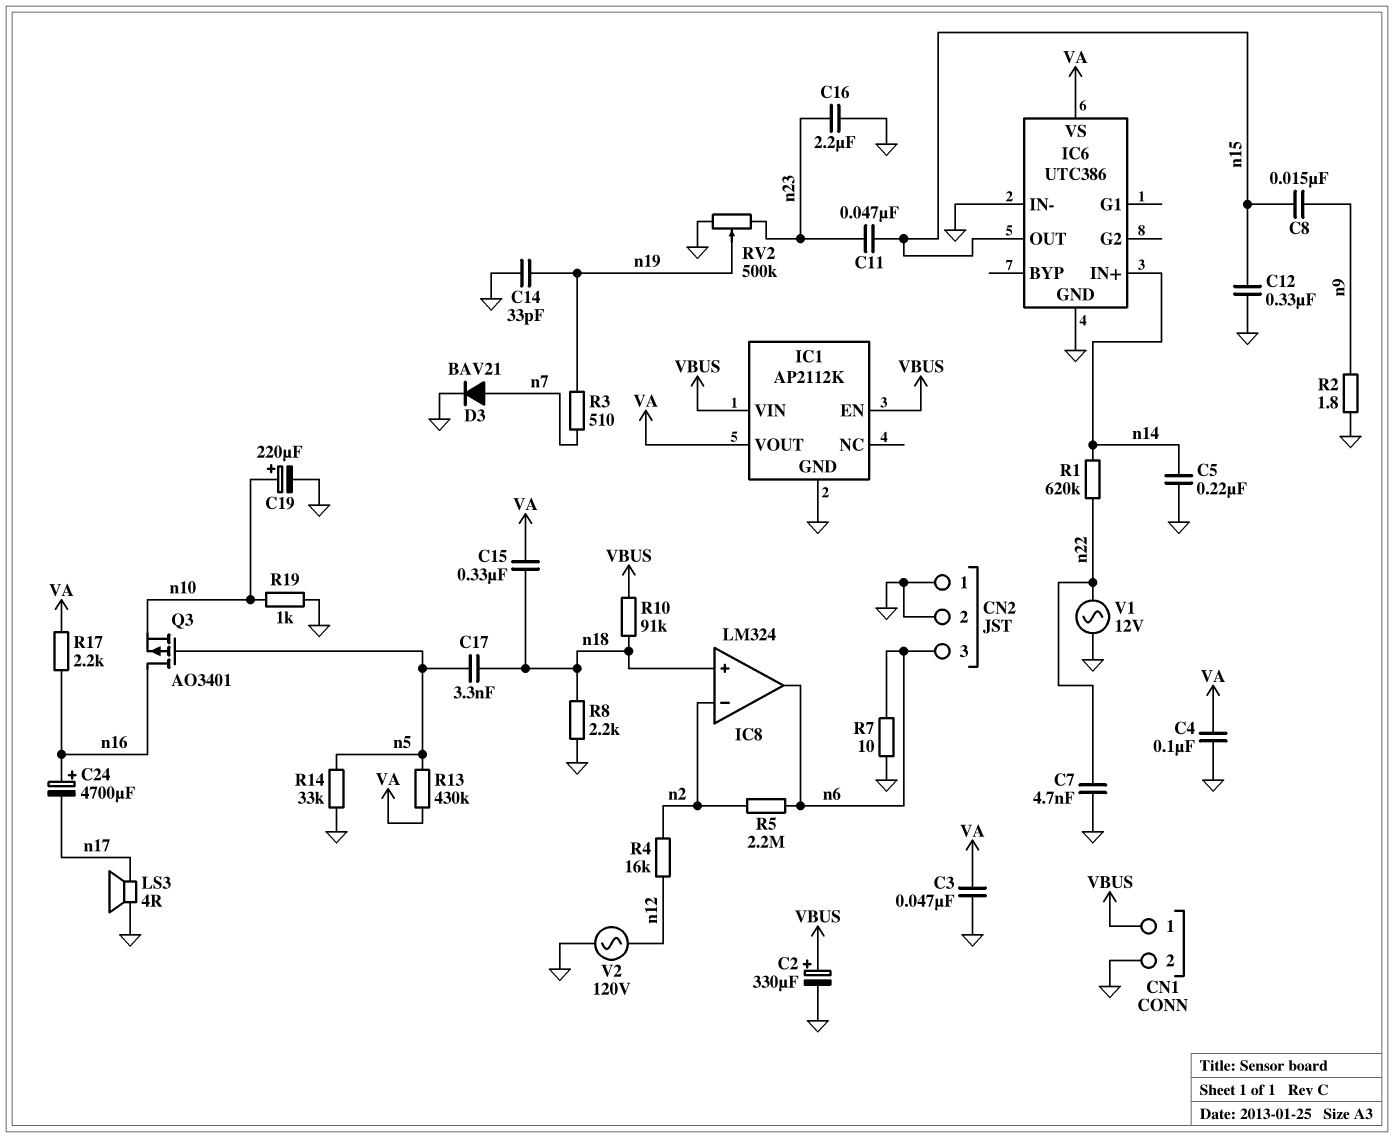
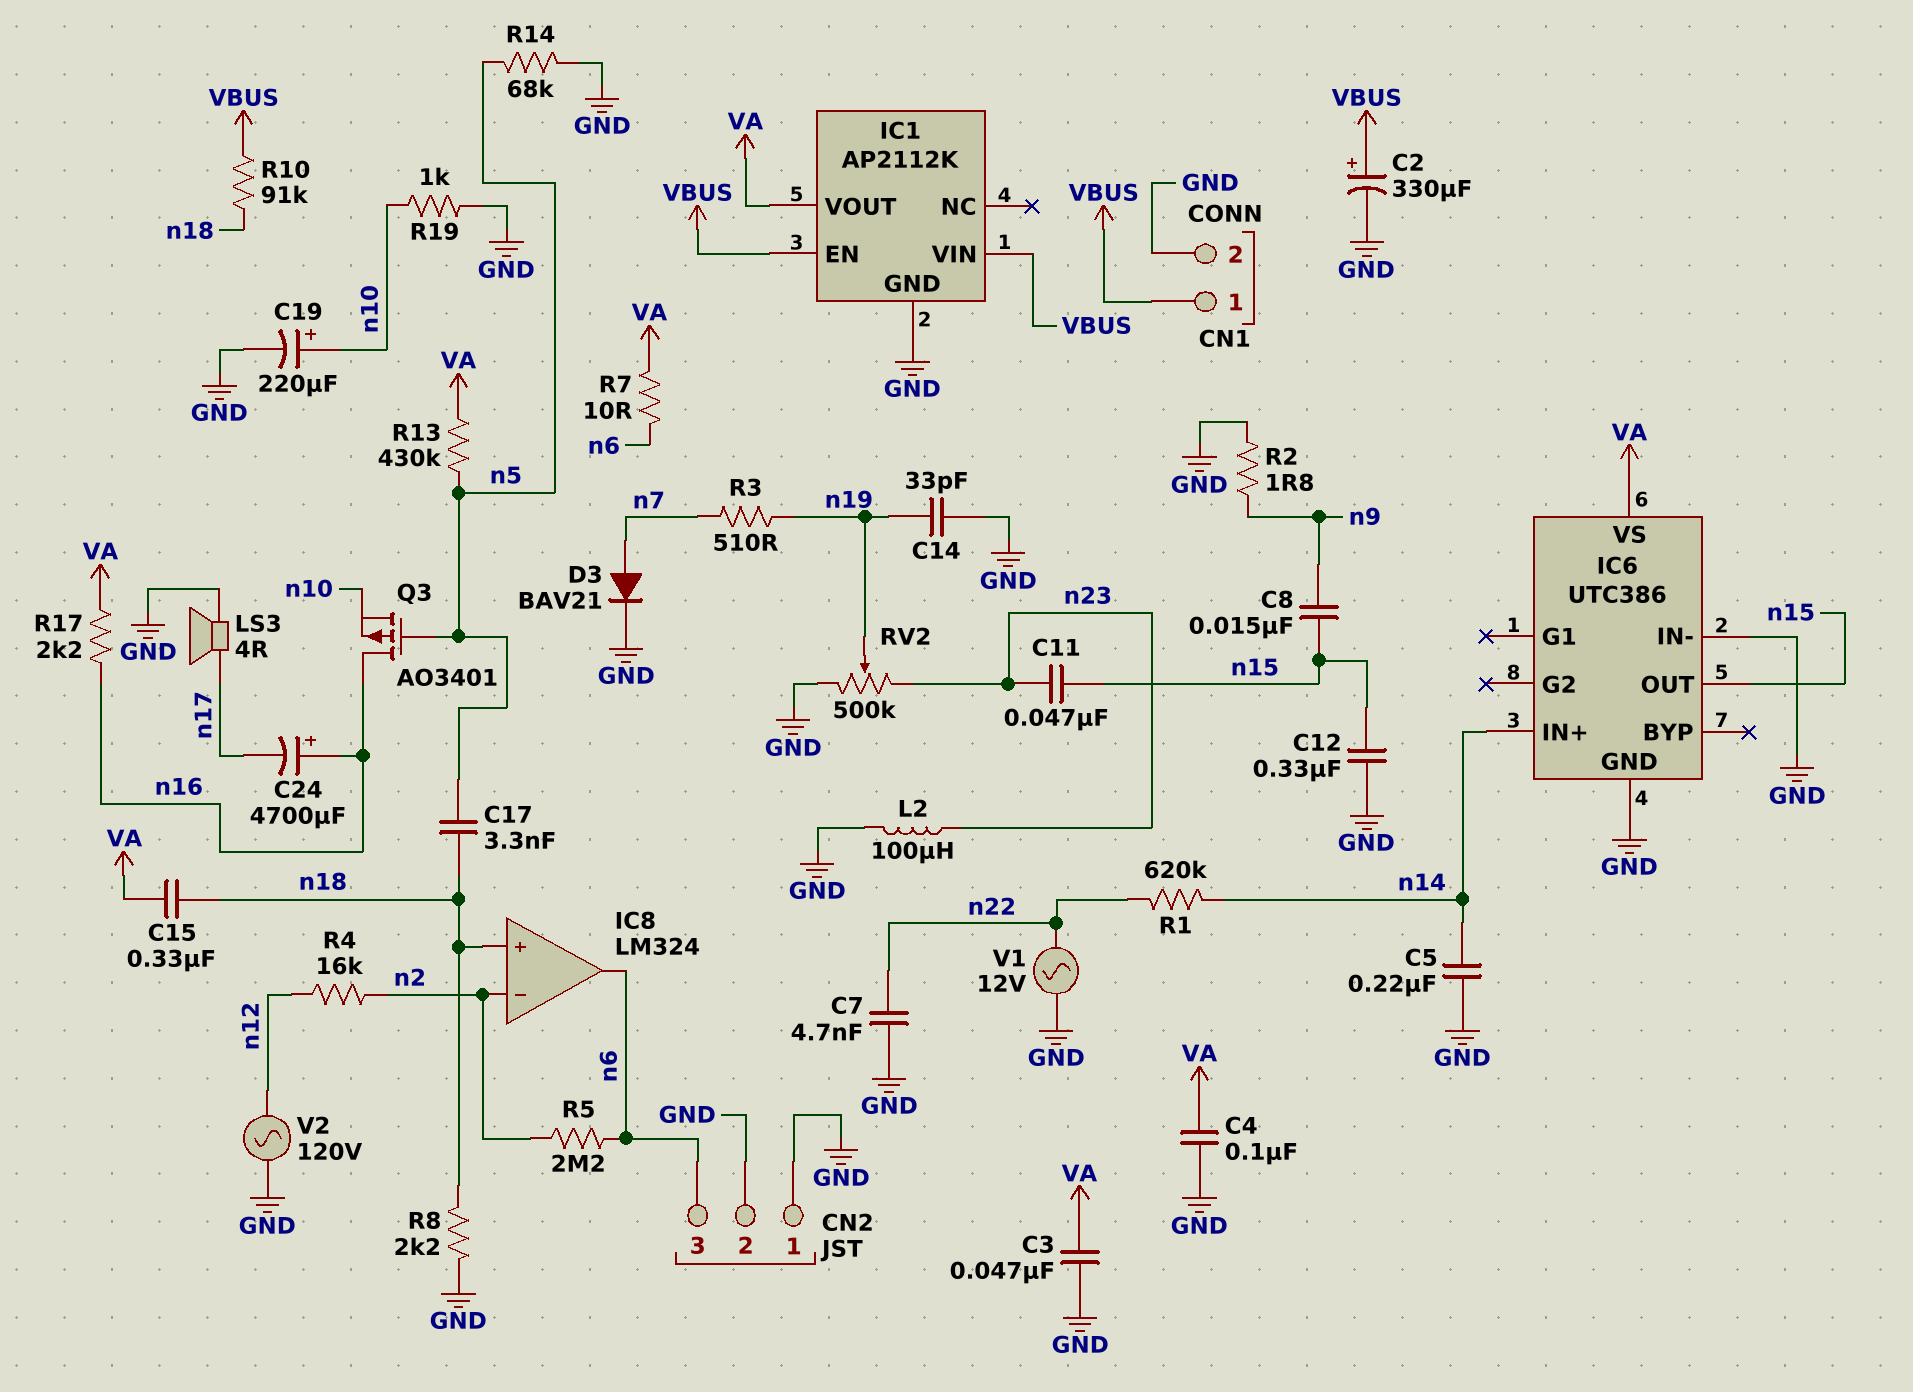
C16: 2.2uF (GND, n23) -> none
L2: none -> 100uH (GND, n23)
R7: 10 (GND, n6) -> 10 (VA, n6)
R14: 33k (GND, n5) -> 68k (GND, n5)

